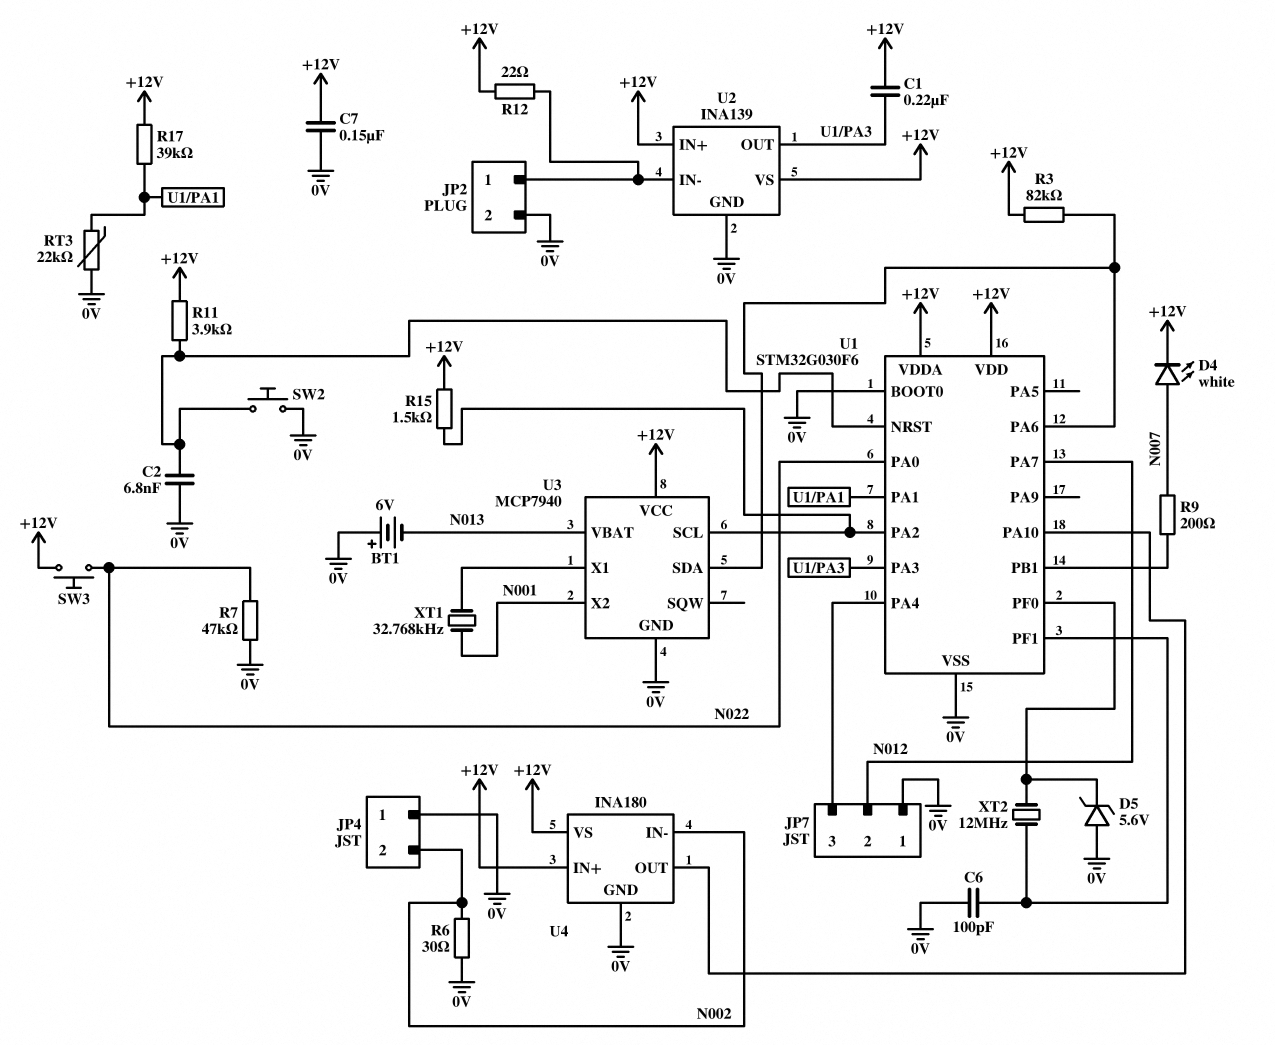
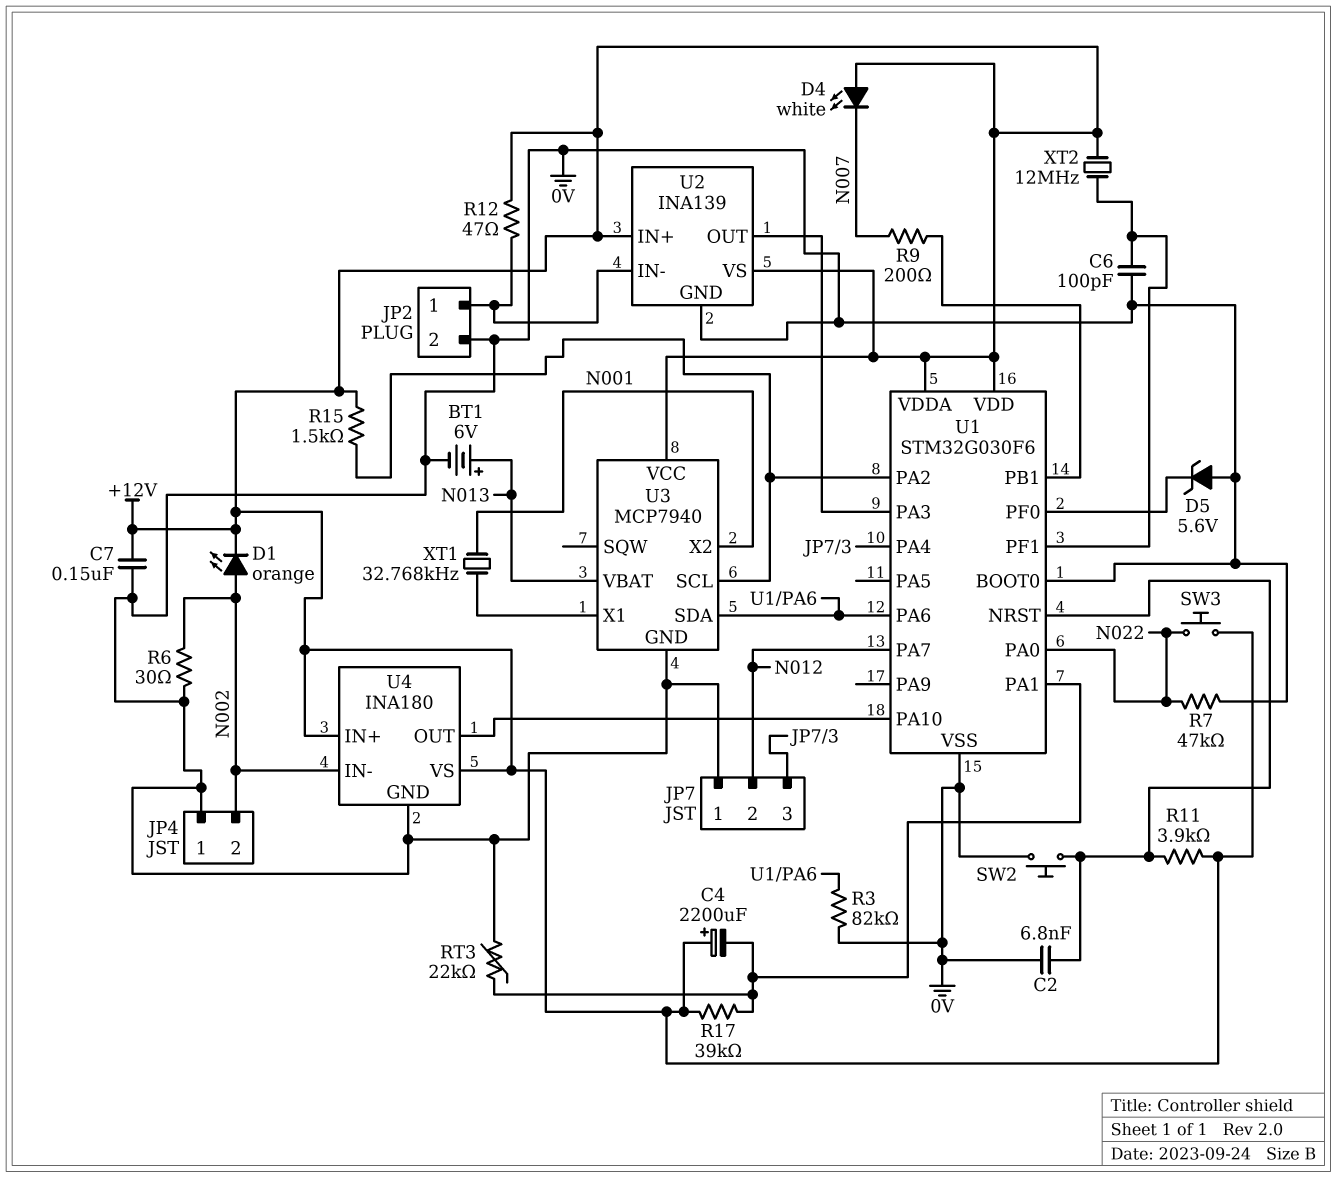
BT1: 6V (plus 0V, minus N013) -> 6V (plus N013, minus 0V)
C1: 220nF (+12V, U1/PA3) -> none
C4: none -> 2200uF (plus +12V, minus U1/PA1)
D1: none -> LED orange (A N002, K +12V)
D4: LED white (A N007, K +12V) -> LED white (A +12V, K N007)
R3: 82k (+12V, U1/PA6) -> 82k (0V, U1/PA6)
R12: 22 (+12V, JP2/1) -> 47 (+12V, JP2/1)
XT2: 12MHz (U1/PF0, U1/PF1) -> 12MHz (+12V, U1/PF1)

